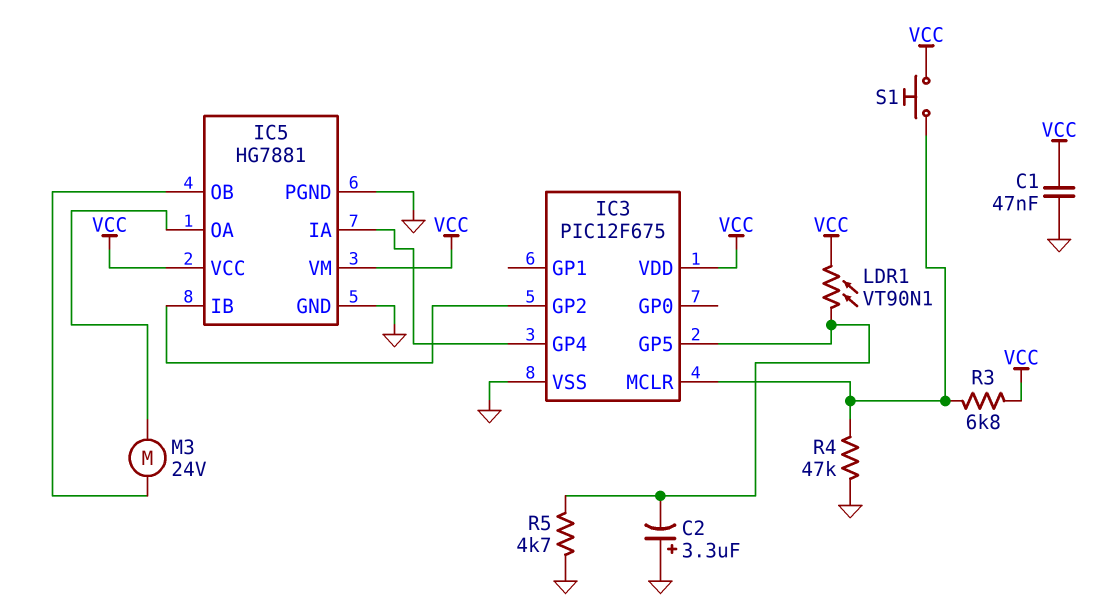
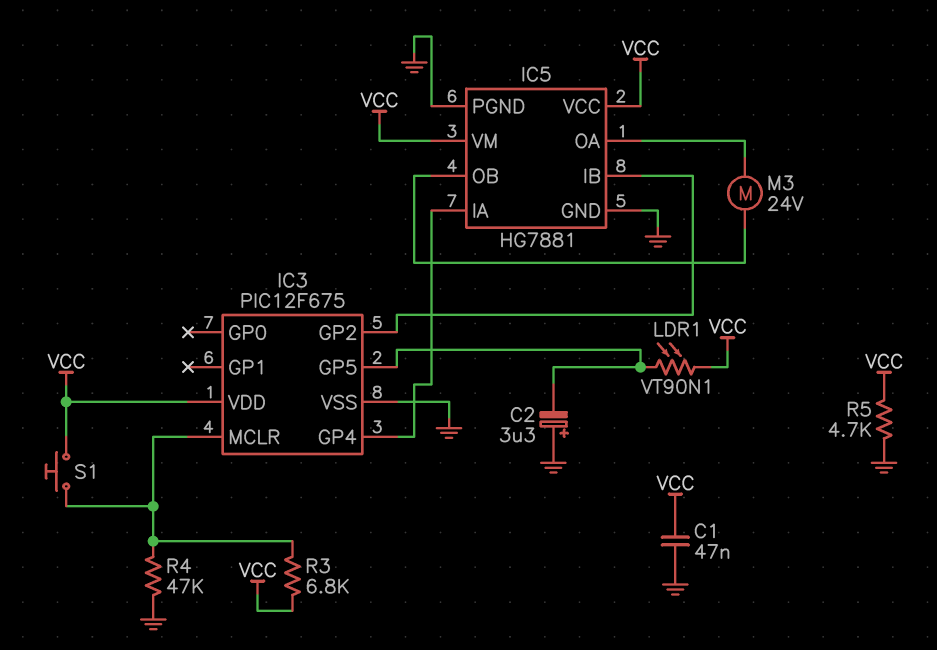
R5: 4.7k (GND, IC3/GP5) -> 4.7k (GND, VCC)

